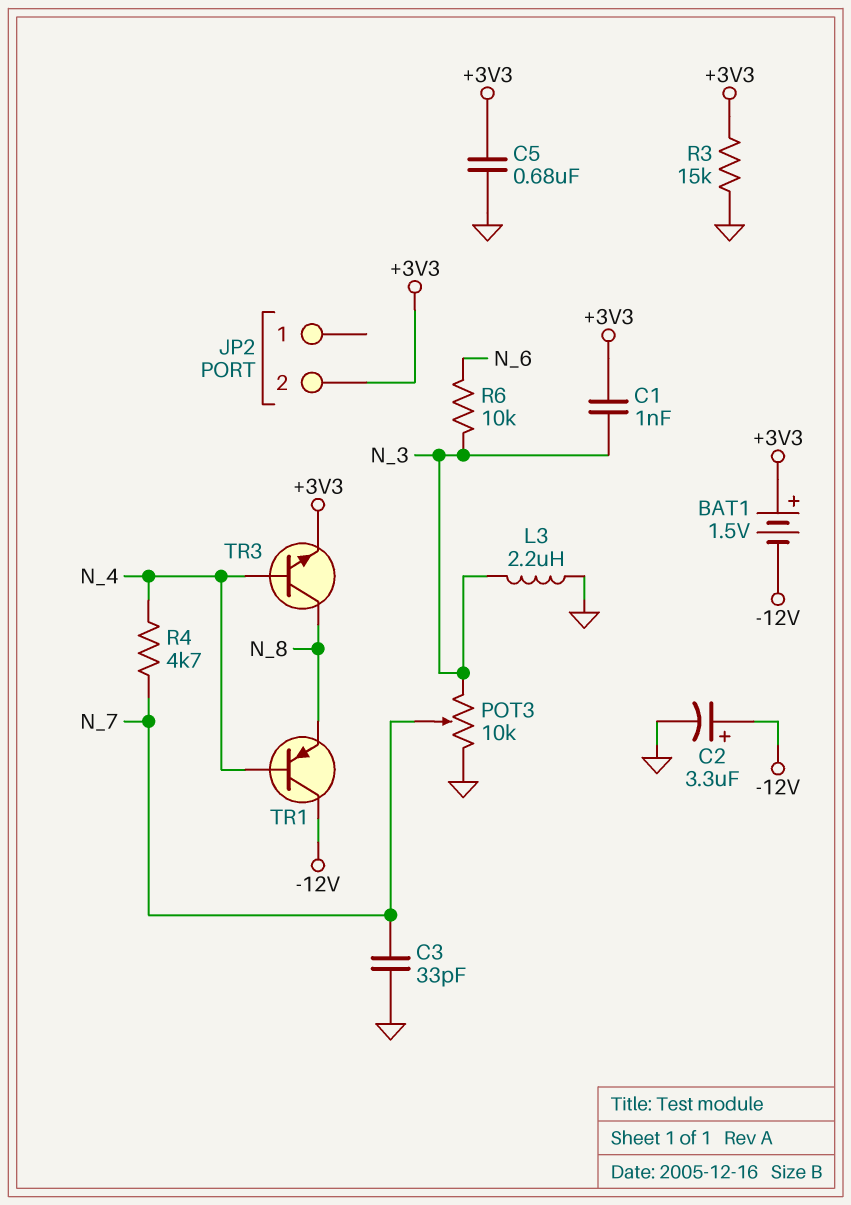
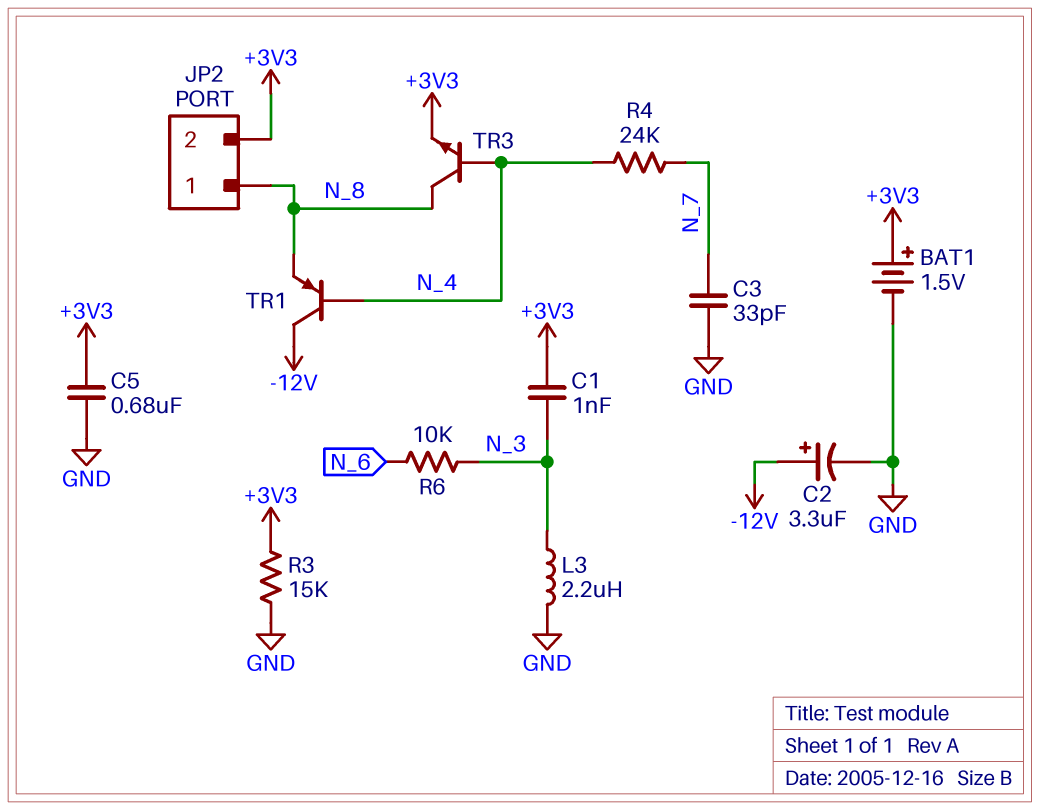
BAT1: 1.5V (plus +3V3, minus -12V) -> 1.5V (plus +3V3, minus GND)
JP2 pin 1: none -> N_8
POT3: 10k (GND, N_3, wiper N_7) -> none
R4: 4.7k (N_4, N_7) -> 24k (N_4, N_7)

